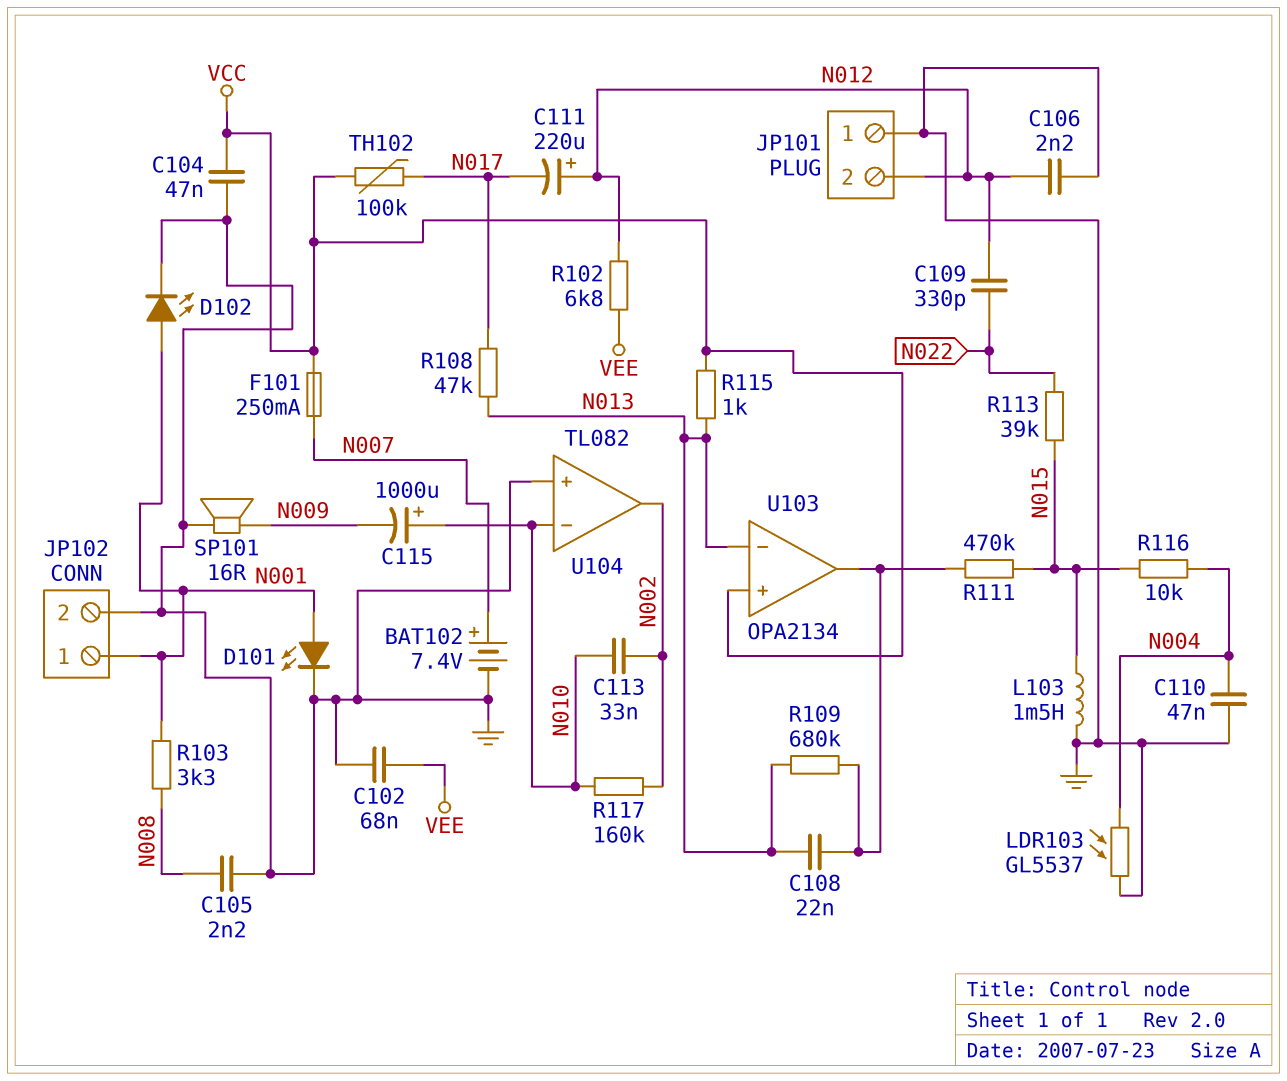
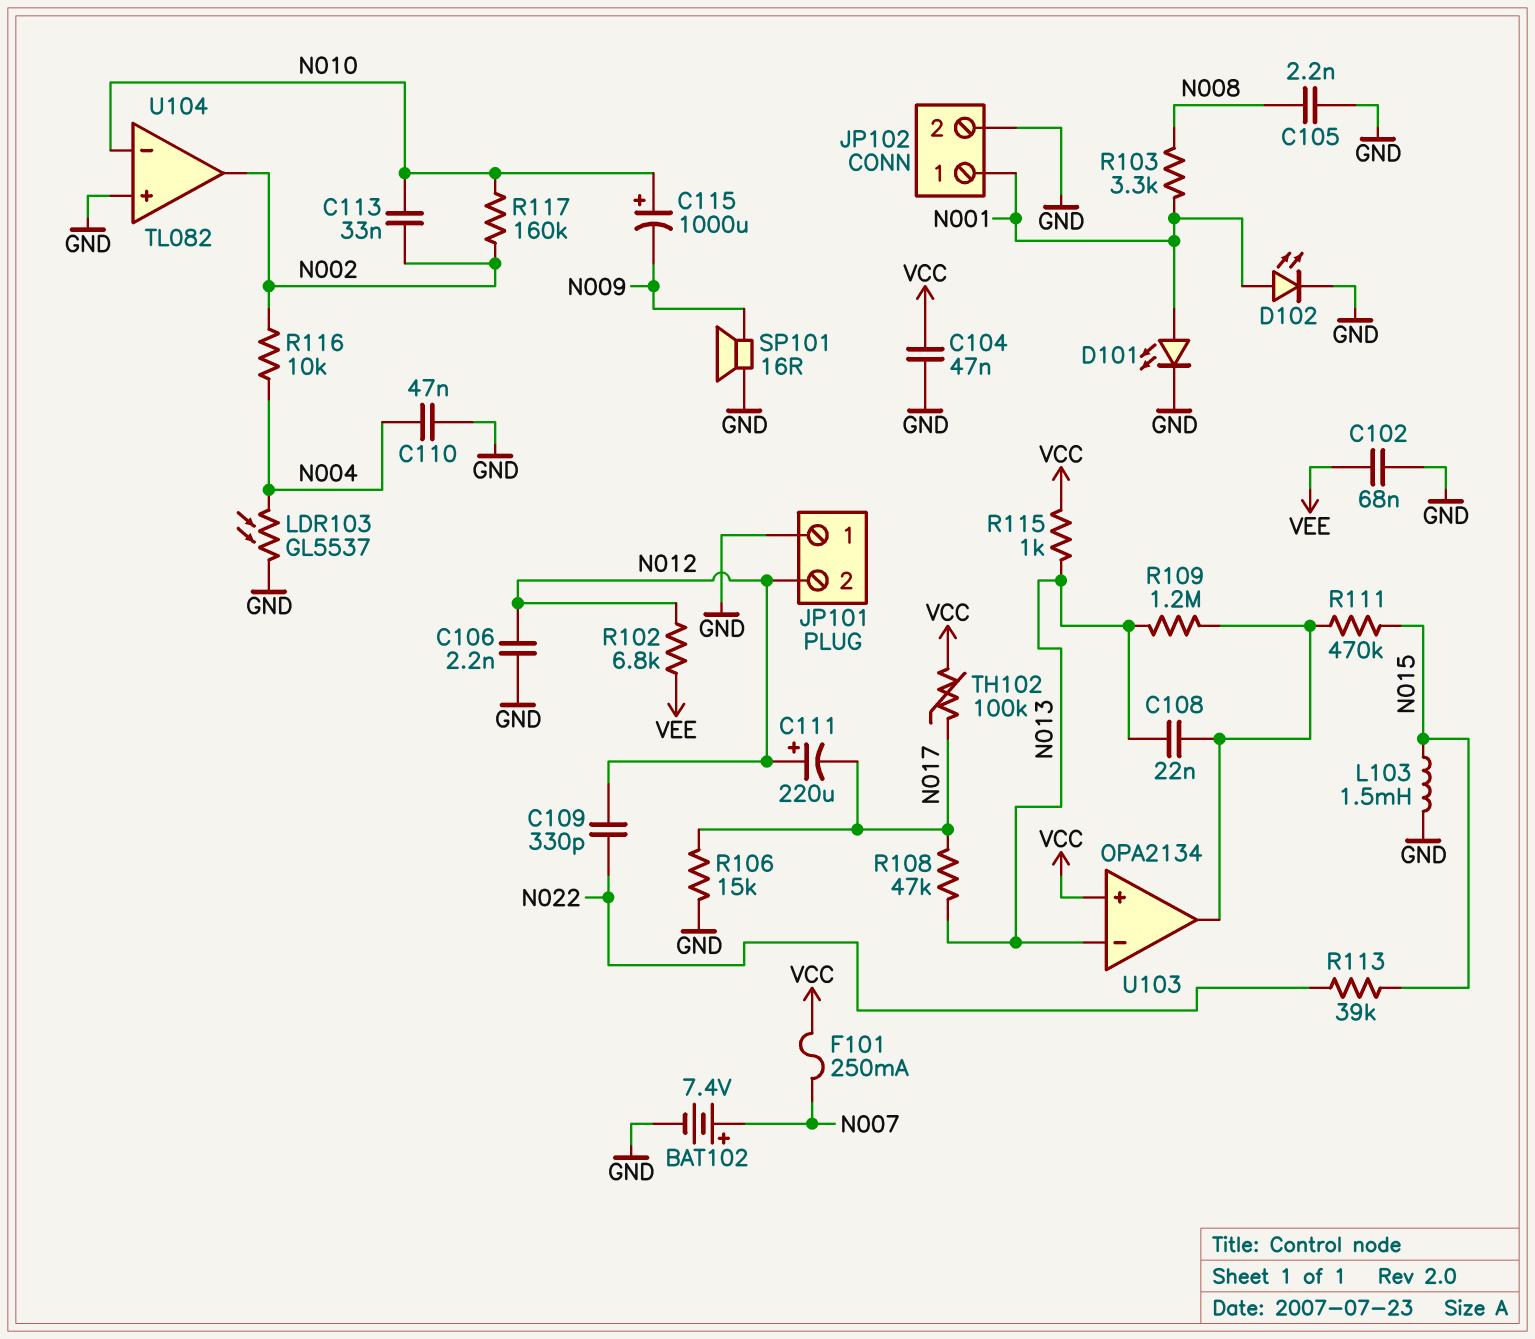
R106: none -> 15k (GND, N017)
R109: 680k (N013, U103/out) -> 1.2M (N013, U103/out)
R116: 10k (N004, N015) -> 10k (N002, N004)

